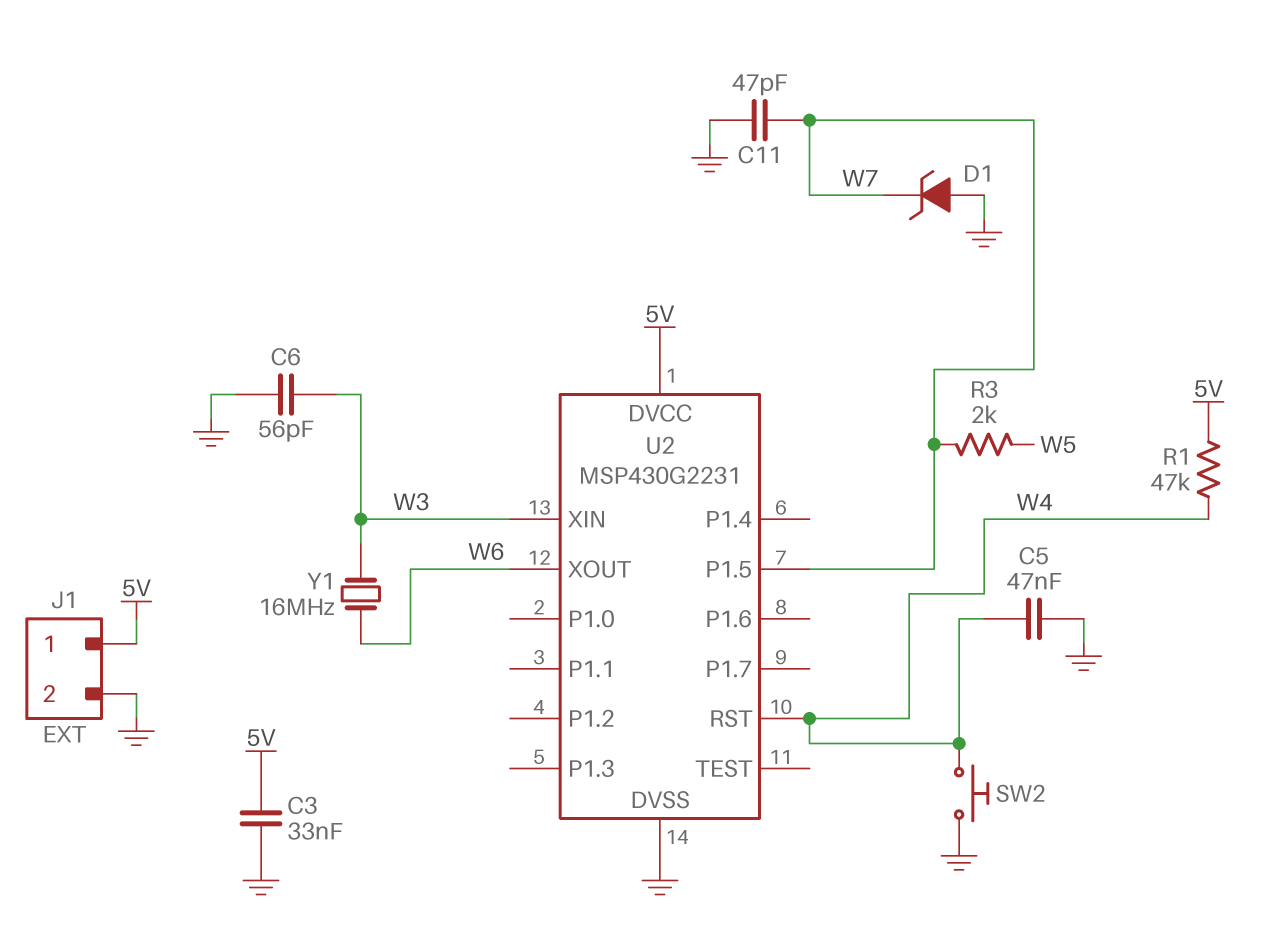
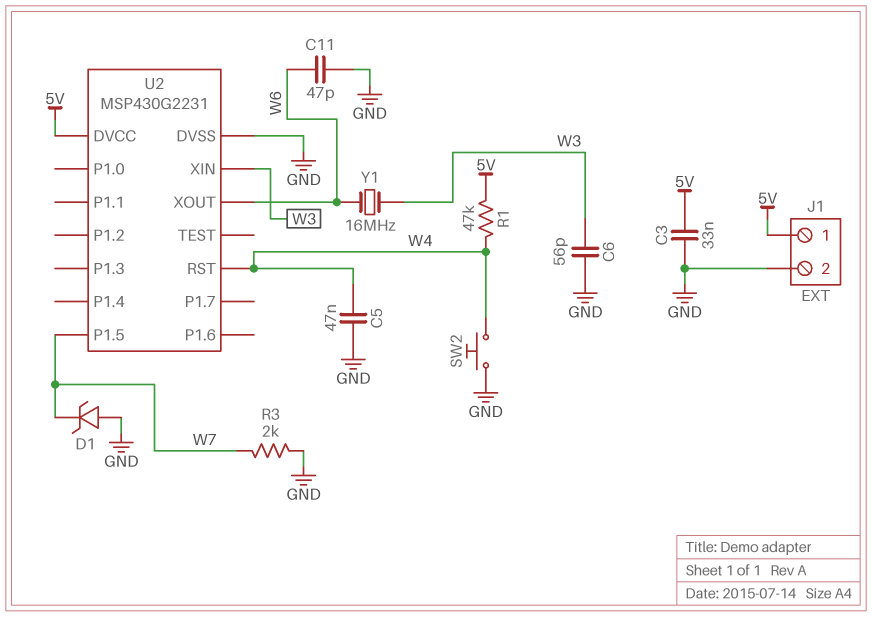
C11: 47pF (GND, W7) -> 47pF (GND, W6)
R3: 2k (W5, W7) -> 2k (GND, W7)

